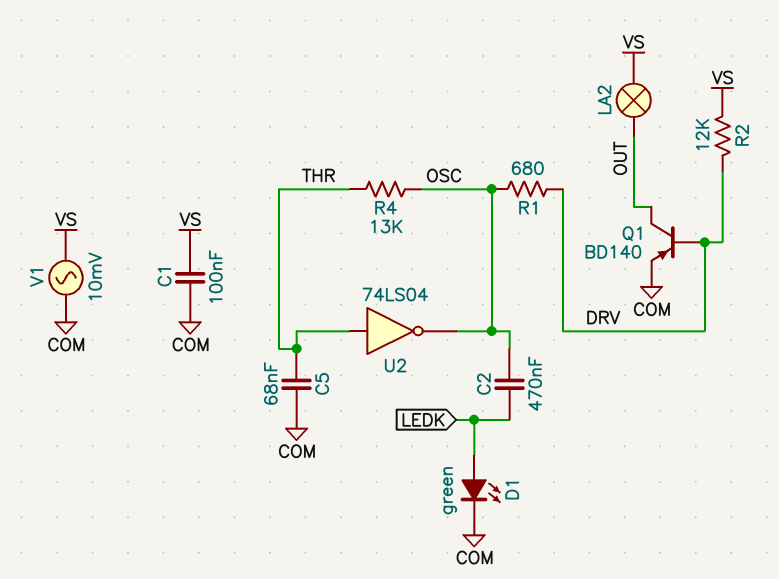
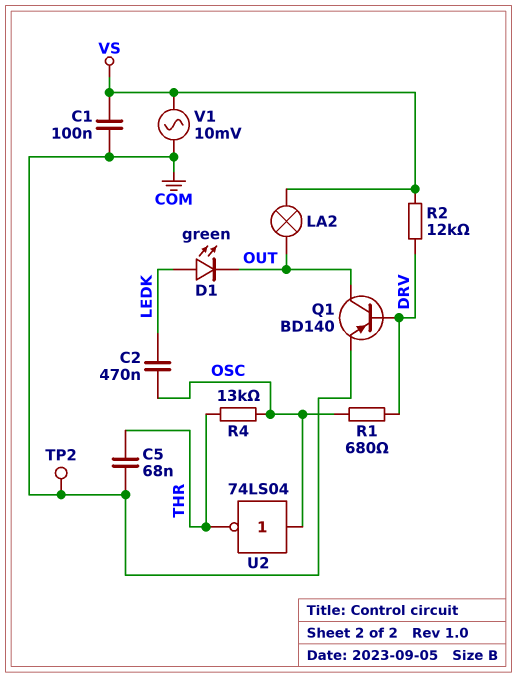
D1: LED green (A LEDK, K COM) -> LED green (A LEDK, K OUT)
TP2: none -> test point (COM)
U2: NOT 74LS04 (in THR, out OSC) -> NOT 74LS04 (in OSC, out THR)

